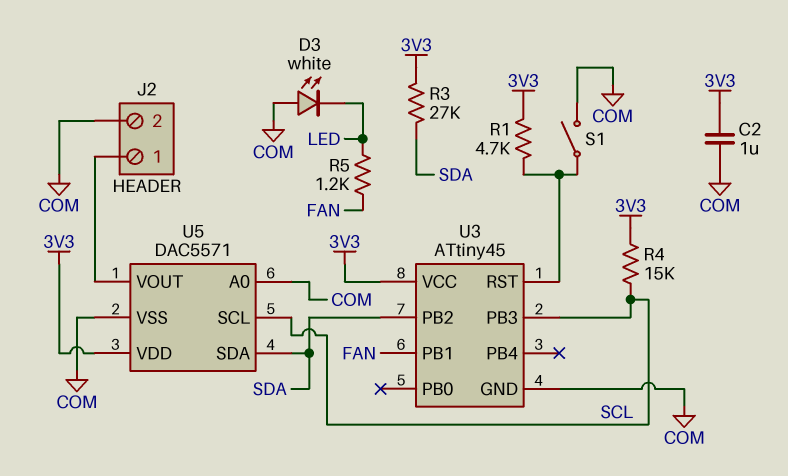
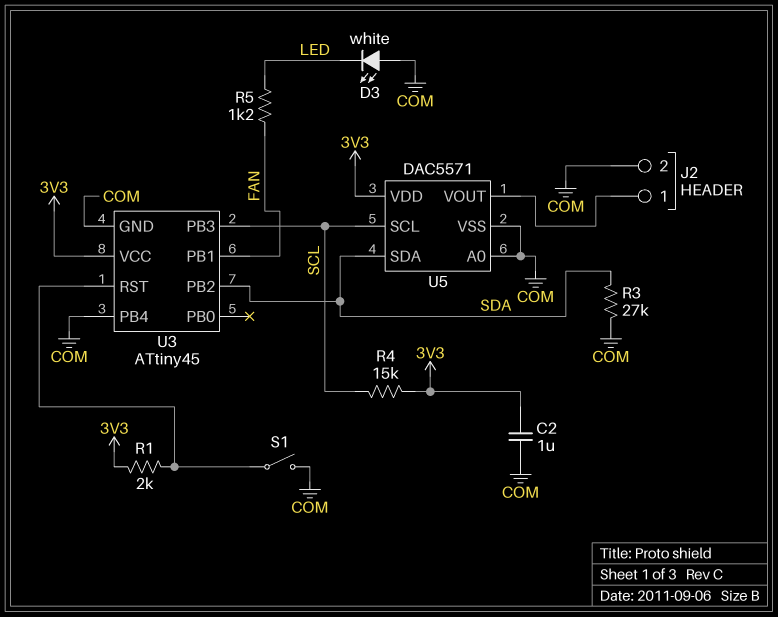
R1: 4.7k (3V3, U3/RST) -> 2k (3V3, U3/RST)
R3: 27k (3V3, SDA) -> 27k (COM, SDA)
U3 pin PB4: none -> COM

